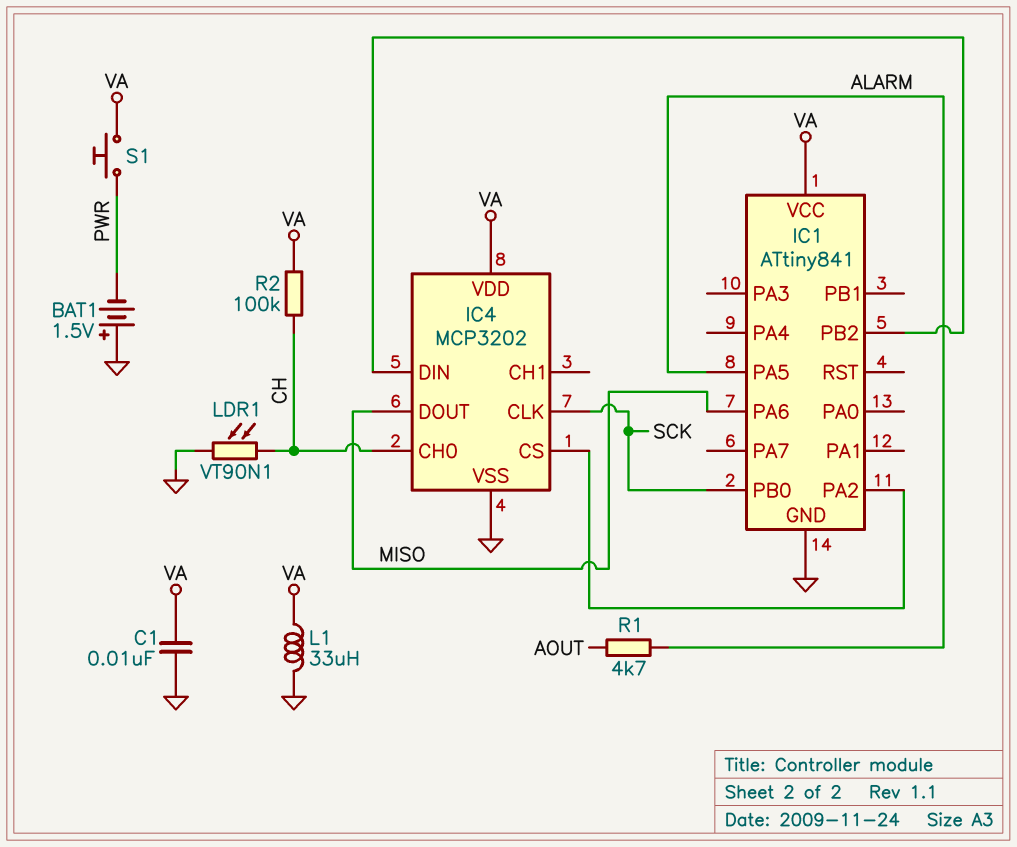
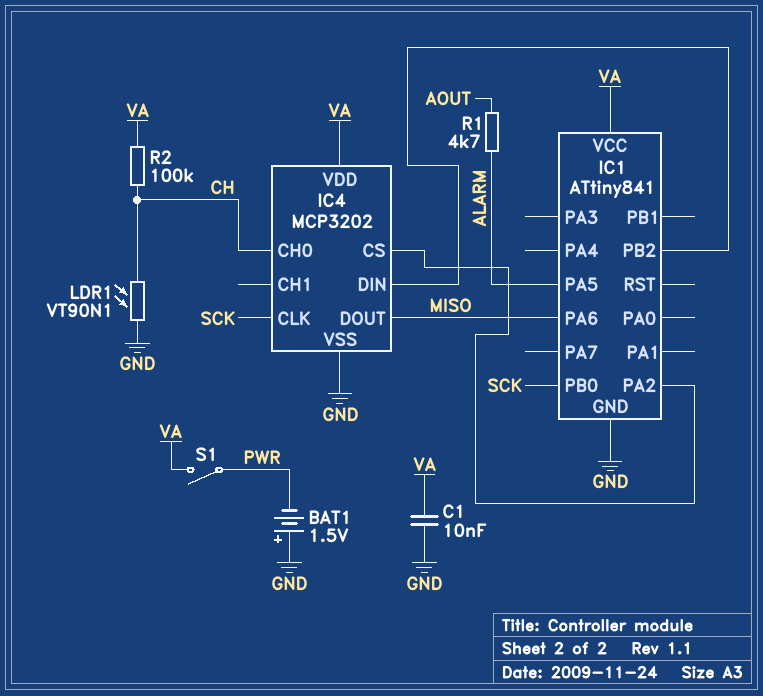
L1: 33uH (GND, VA) -> none
S1: button (PWR, VA) -> switch (PWR, VA)

